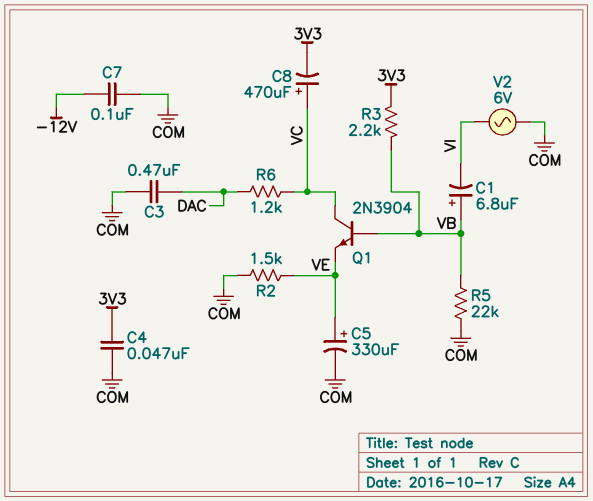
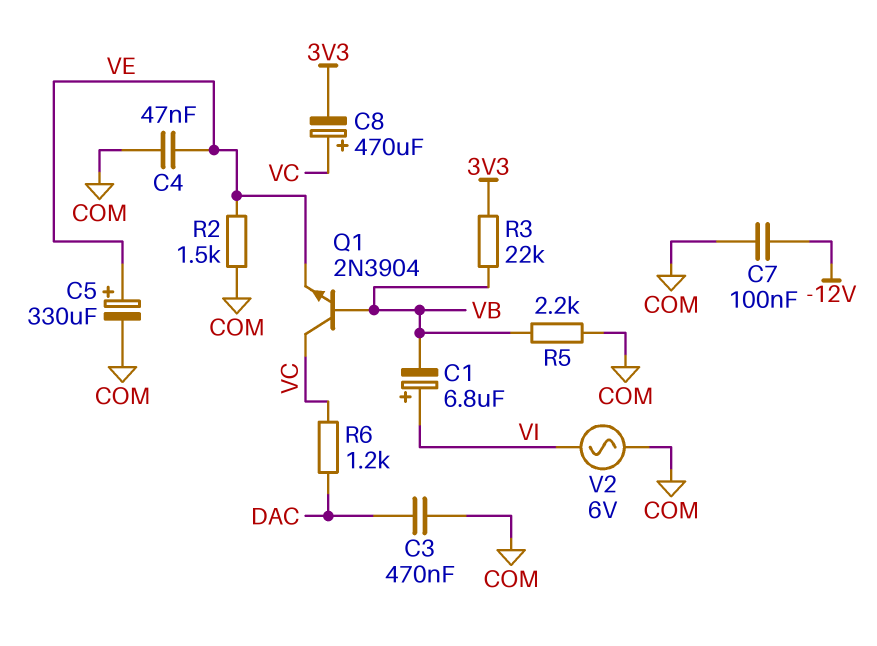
C1: 6.8uF (plus VB, minus VI) -> 6.8uF (plus VI, minus VB)
C4: 47nF (3V3, COM) -> 47nF (COM, VE)
R3: 2.2k (3V3, VB) -> 22k (3V3, VB)
R5: 22k (COM, VB) -> 2.2k (COM, VB)

